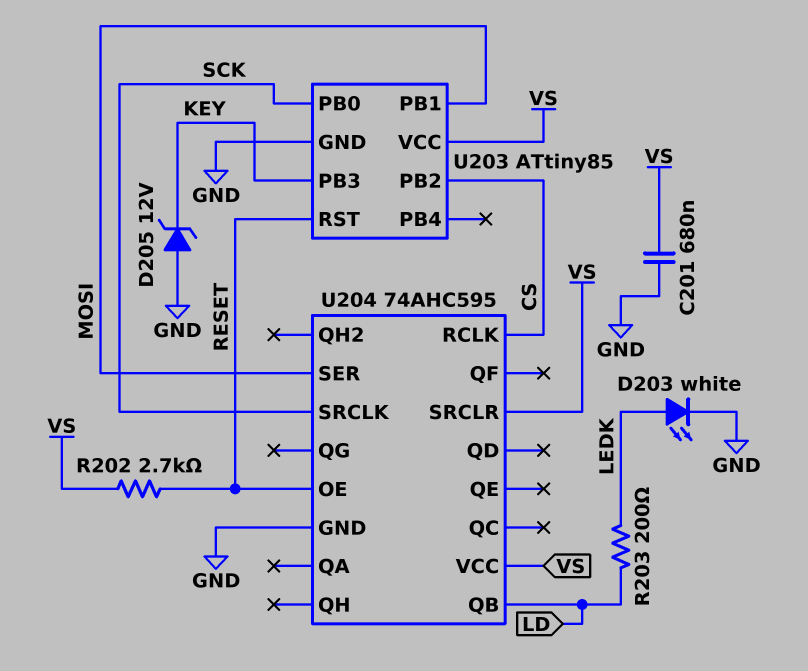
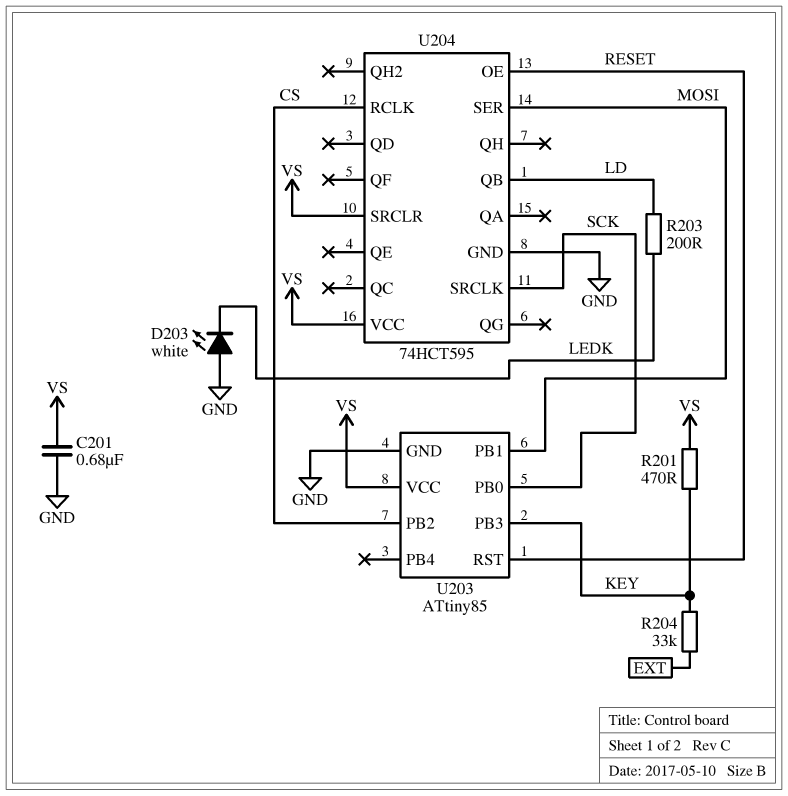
D203: LED white (A LEDK, K GND) -> LED white (A GND, K LEDK)
D205: zener 12V (A GND, K KEY) -> none
R201: none -> 470 (KEY, VS)
R202: 2.7k (RESET, VS) -> none
R204: none -> 33k (EXT, KEY)
U204: 74AHC595 -> 74HCT595

